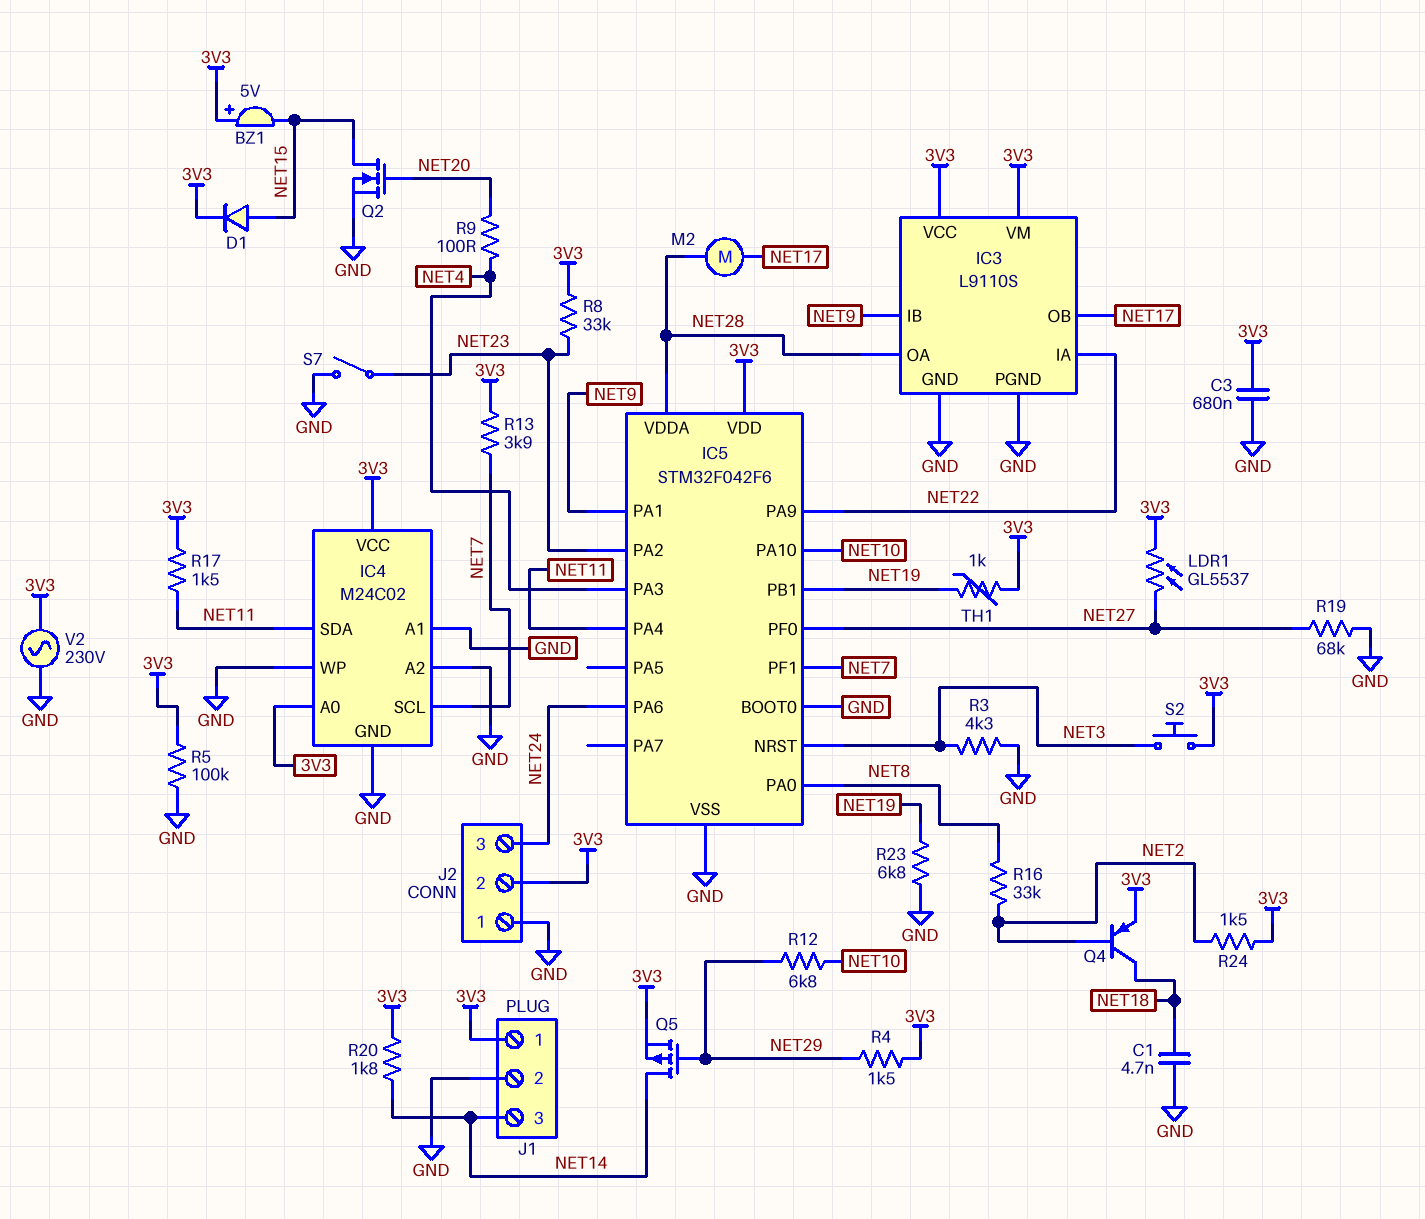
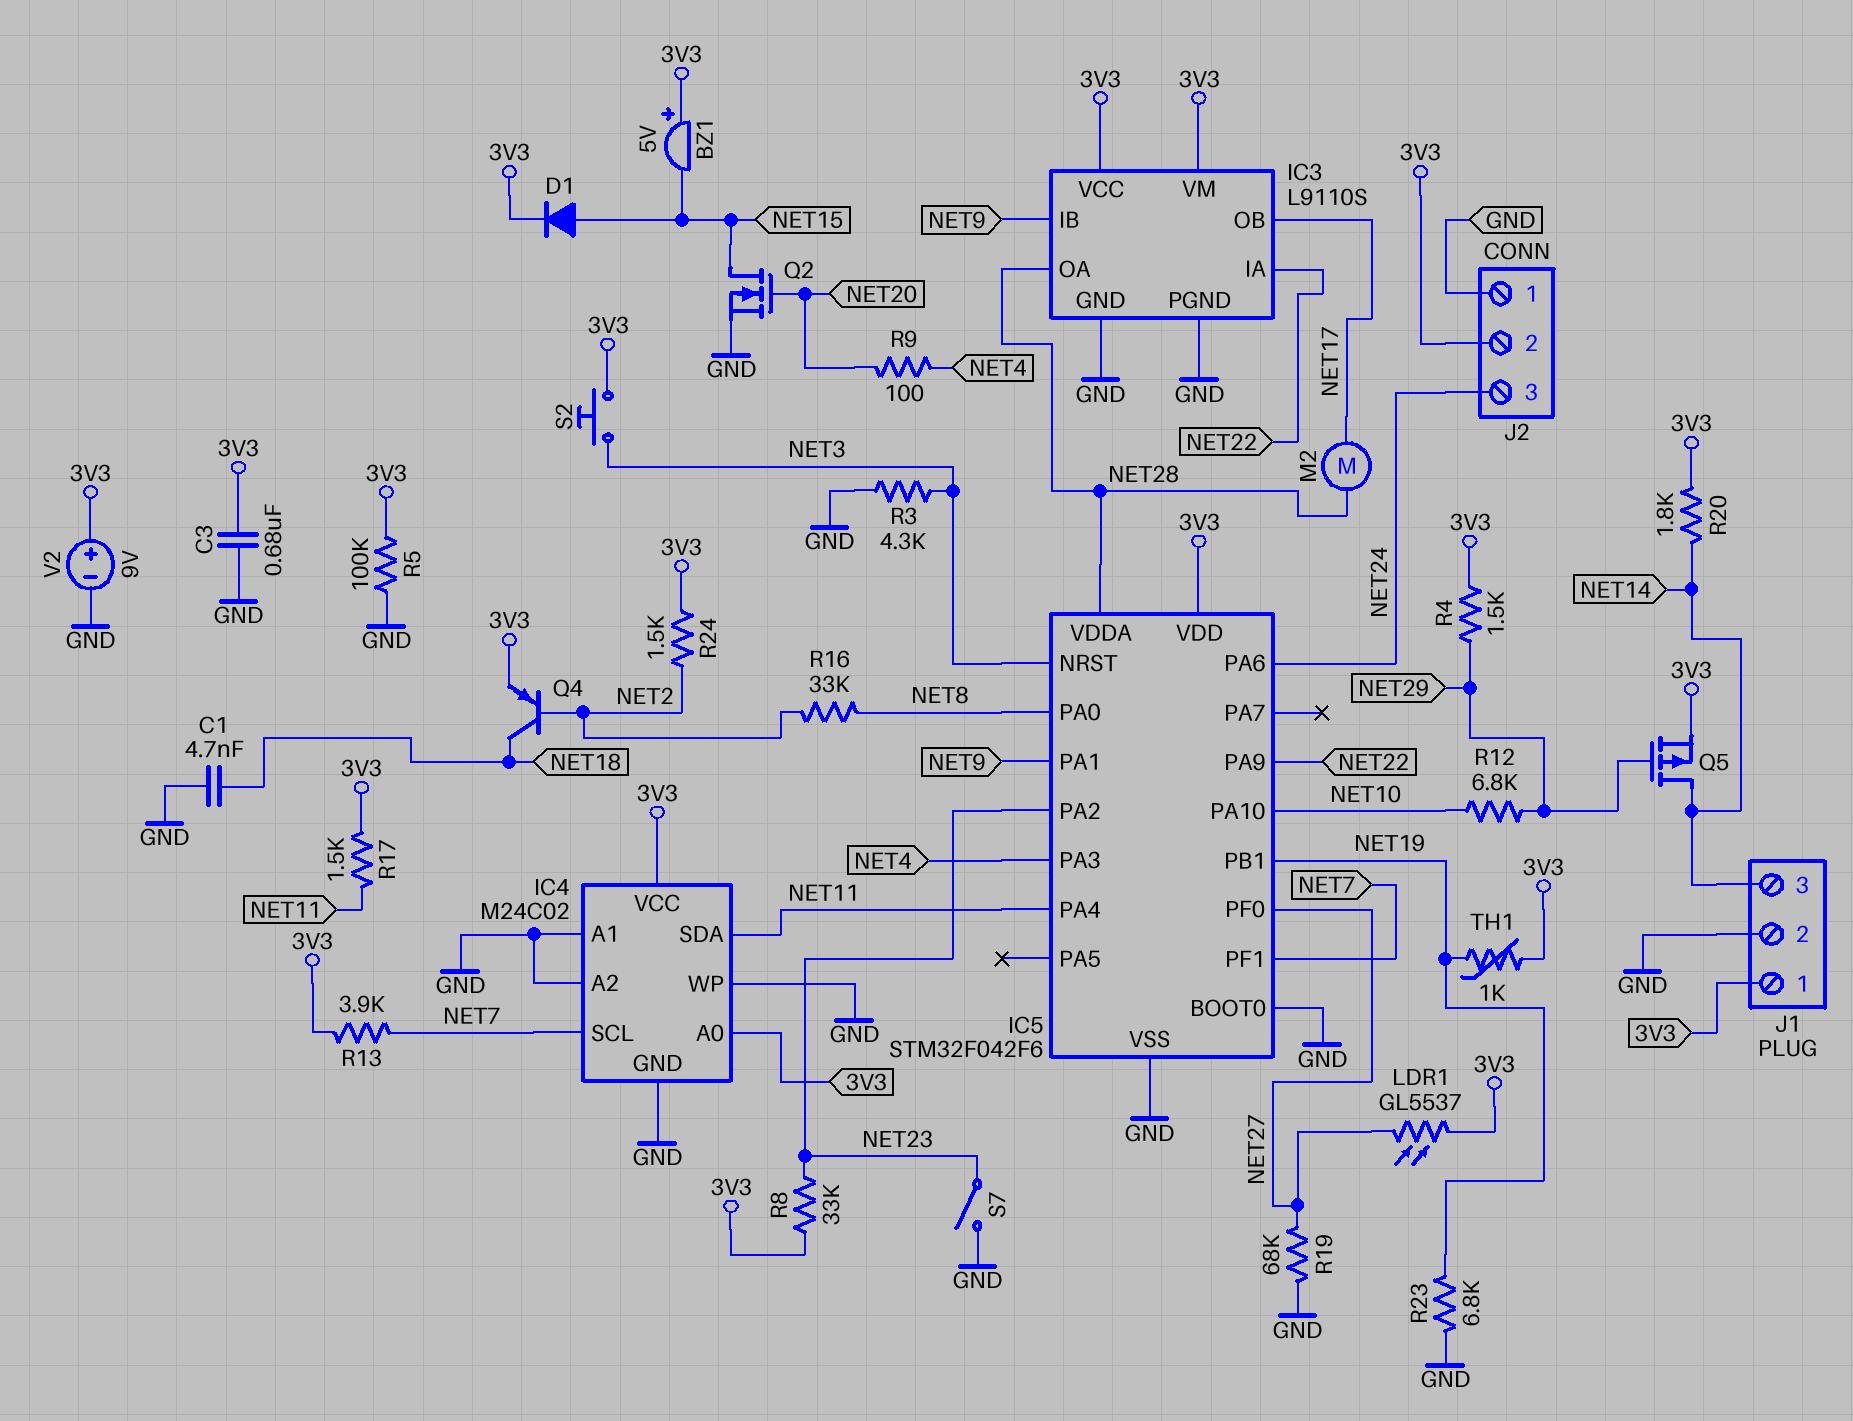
V2: AC 230V (3V3, GND) -> 9V (plus 3V3, minus GND)

